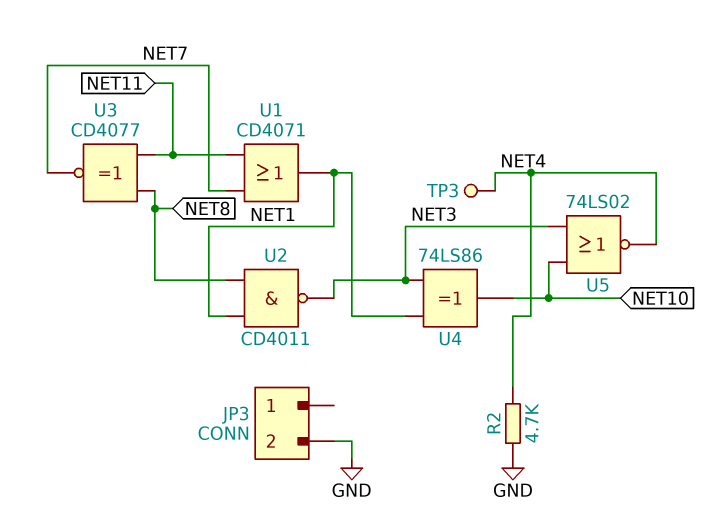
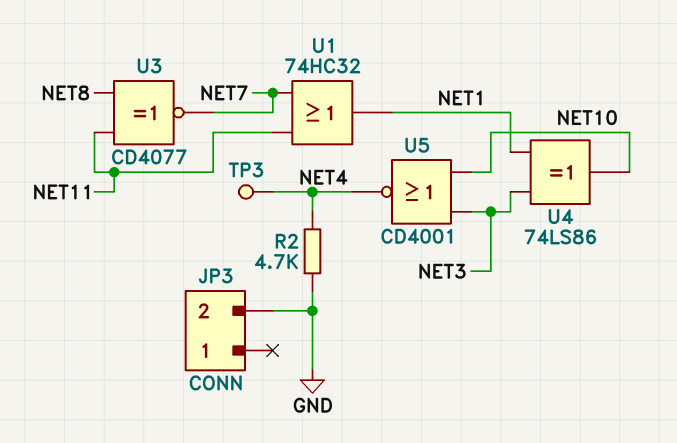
U1: OR CD4071 (in NET7, in NET11, out NET1) -> OR 74HC32 (in NET7, in NET11, out NET1)
U2: NAND CD4011 (in NET1, in NET8, out NET3) -> none
U5: NOR 74LS02 (in NET3, in NET10, out NET4) -> NOR CD4001 (in NET3, in NET10, out NET4)

